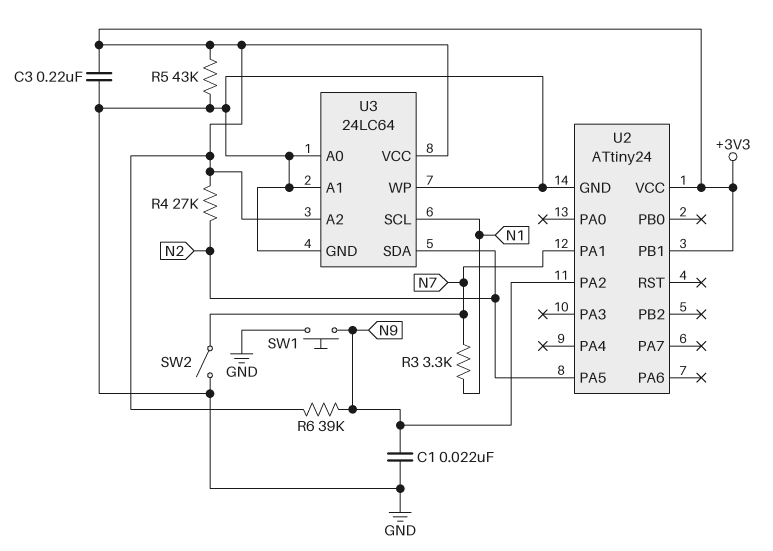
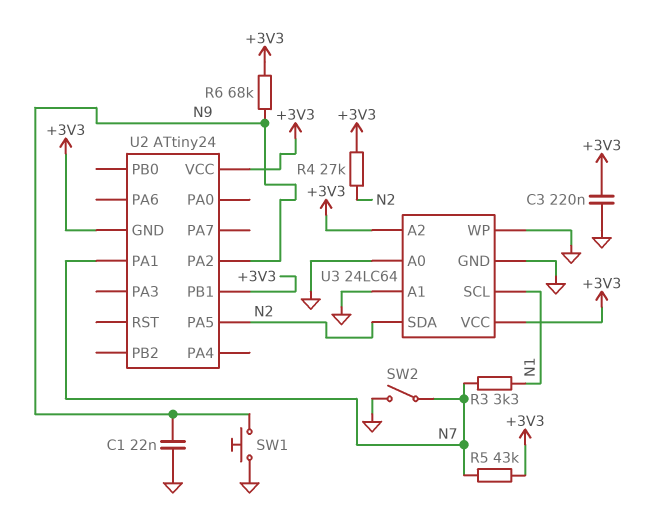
R5: 43k (+3V3, GND) -> 43k (+3V3, N7)
R6: 39k (+3V3, N9) -> 68k (+3V3, N9)
U2 pin GND: GND -> +3V3

